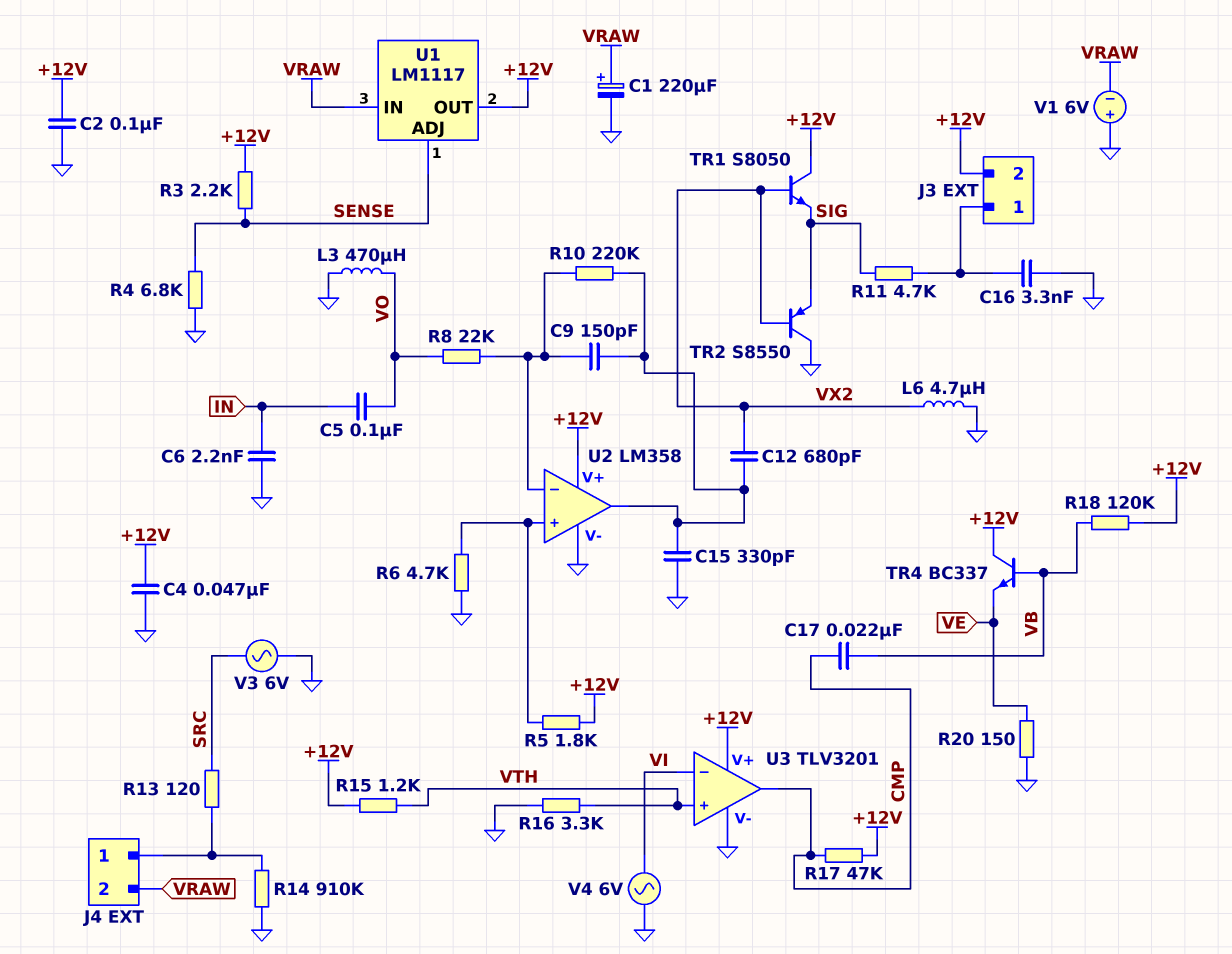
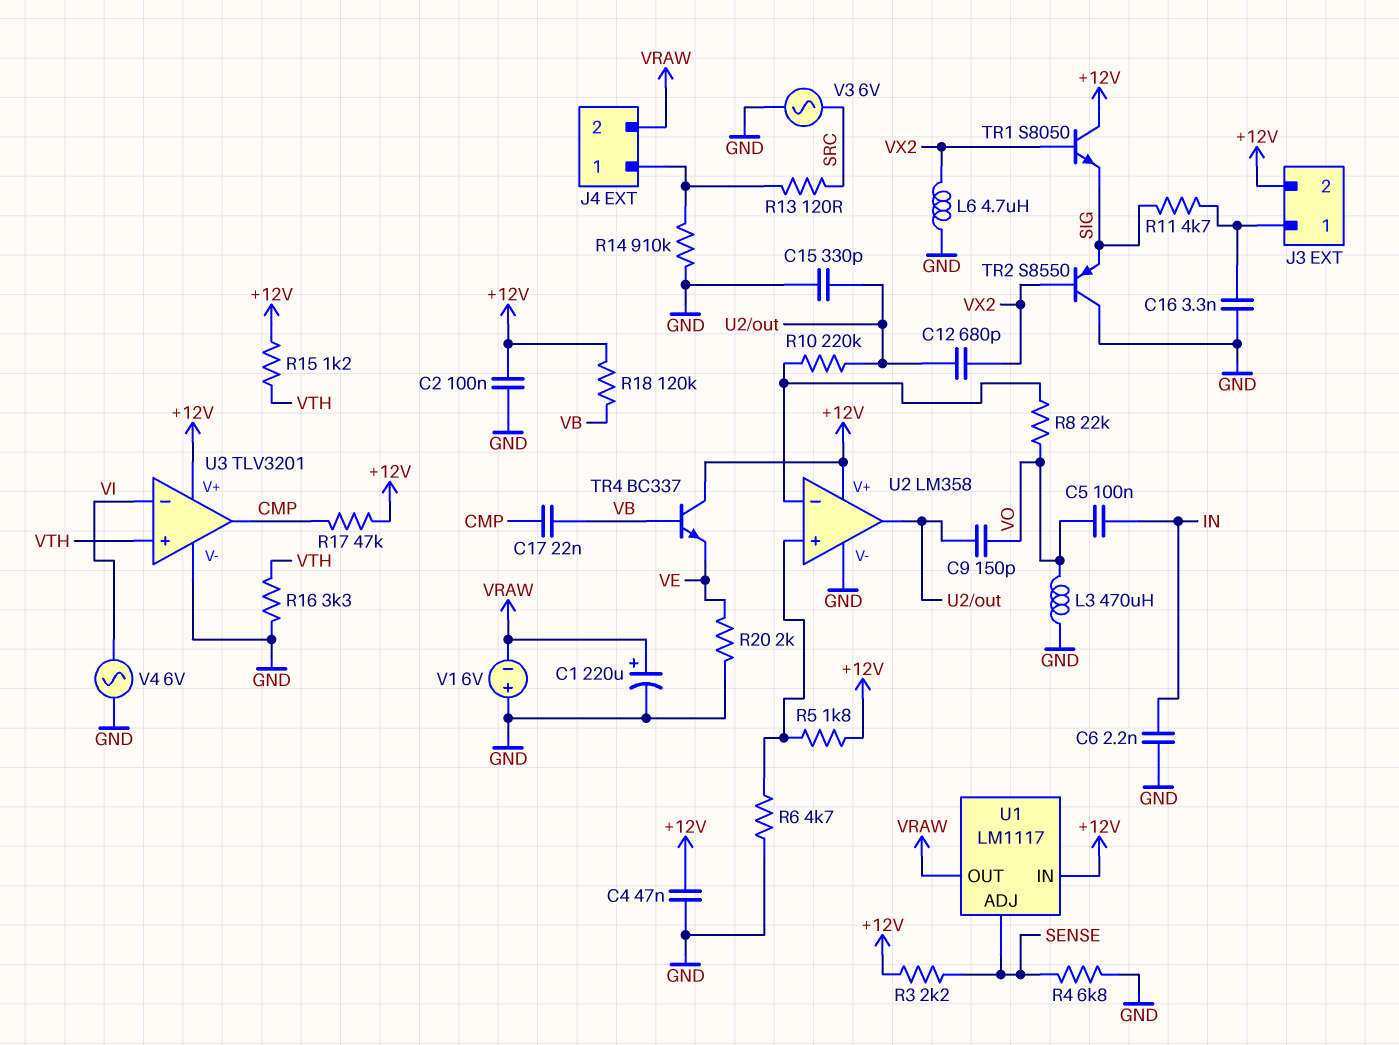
C9: 150pF (U2/in-, U2/out) -> 150pF (U2/out, VO)
R20: 150 (GND, VE) -> 2k (GND, VE)
U1 pin IN: VRAW -> +12V
U1 pin OUT: +12V -> VRAW

